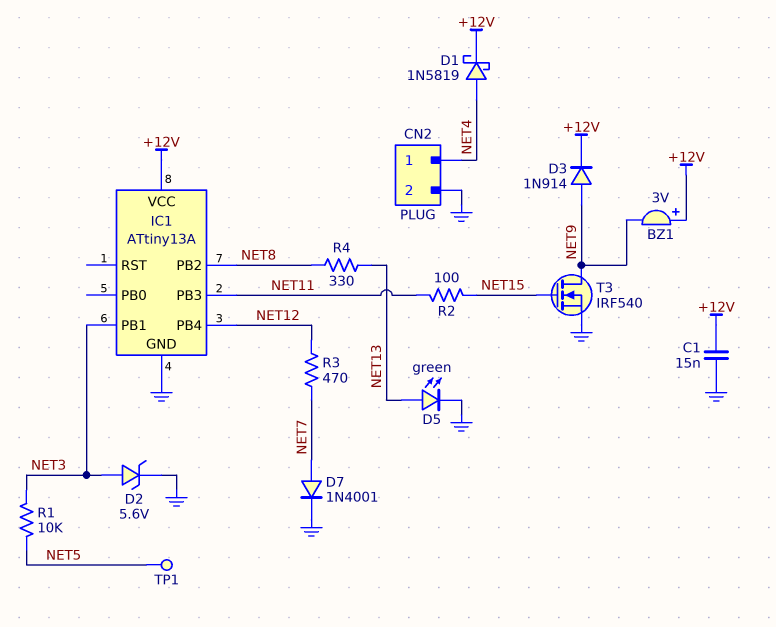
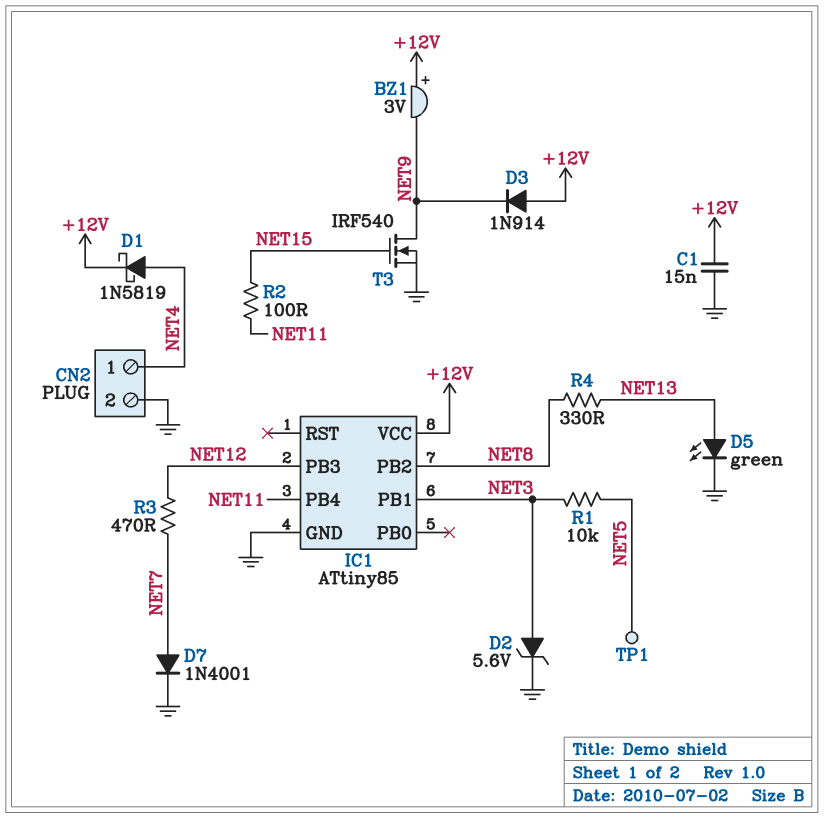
D3: diode 1N914 (A NET9, K +12V) -> diode 1N914 (A +12V, K NET9)
IC1: ATtiny13A -> ATtiny85
IC1 pin PB3: NET11 -> NET12
IC1 pin PB4: NET12 -> NET11

